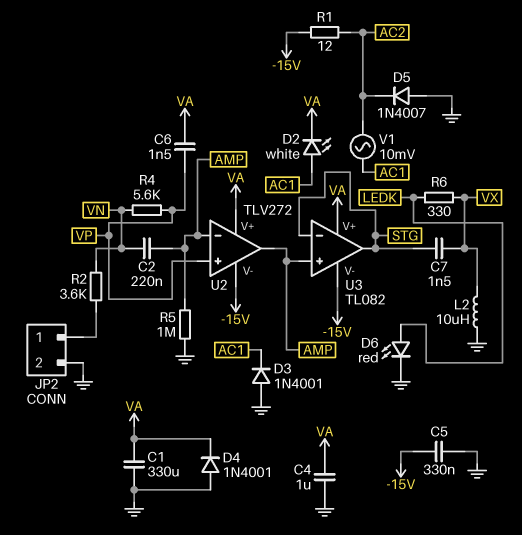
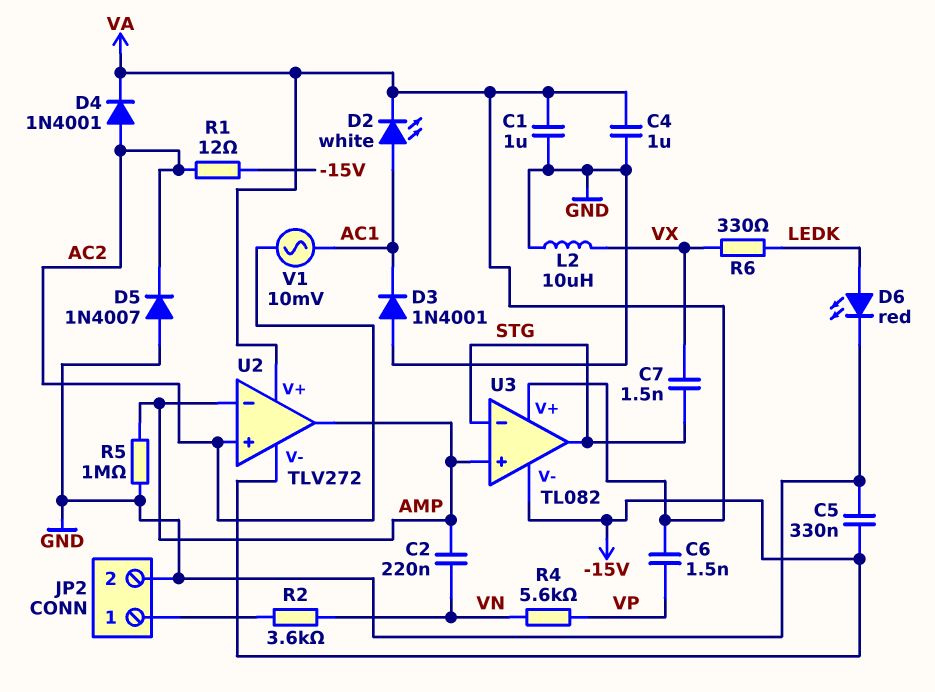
C1: 330uF (GND, VA) -> 1uF (GND, VA)
D4: diode 1N4001 (A GND, K VA) -> diode 1N4001 (A AC2, K VA)
U2 pin in+: VP -> AC2

